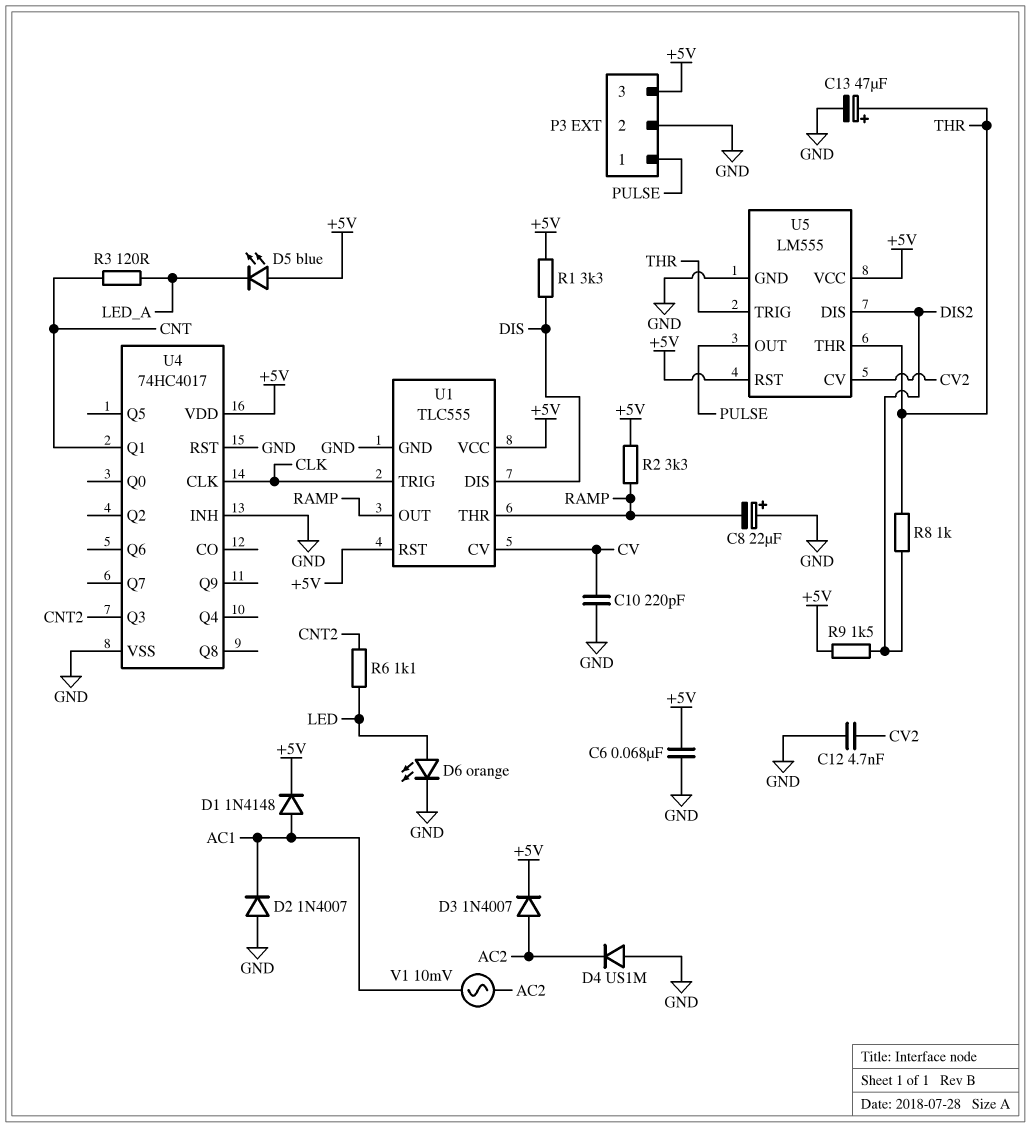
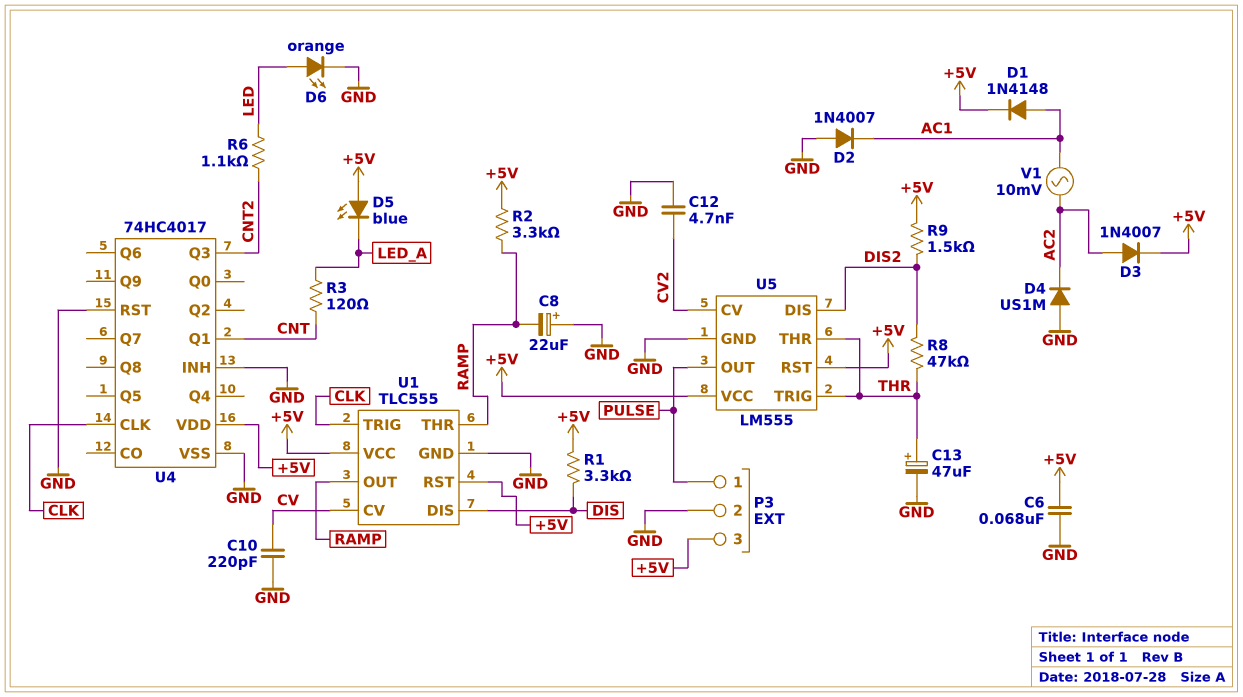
R8: 1k (DIS2, THR) -> 47k (DIS2, THR)

